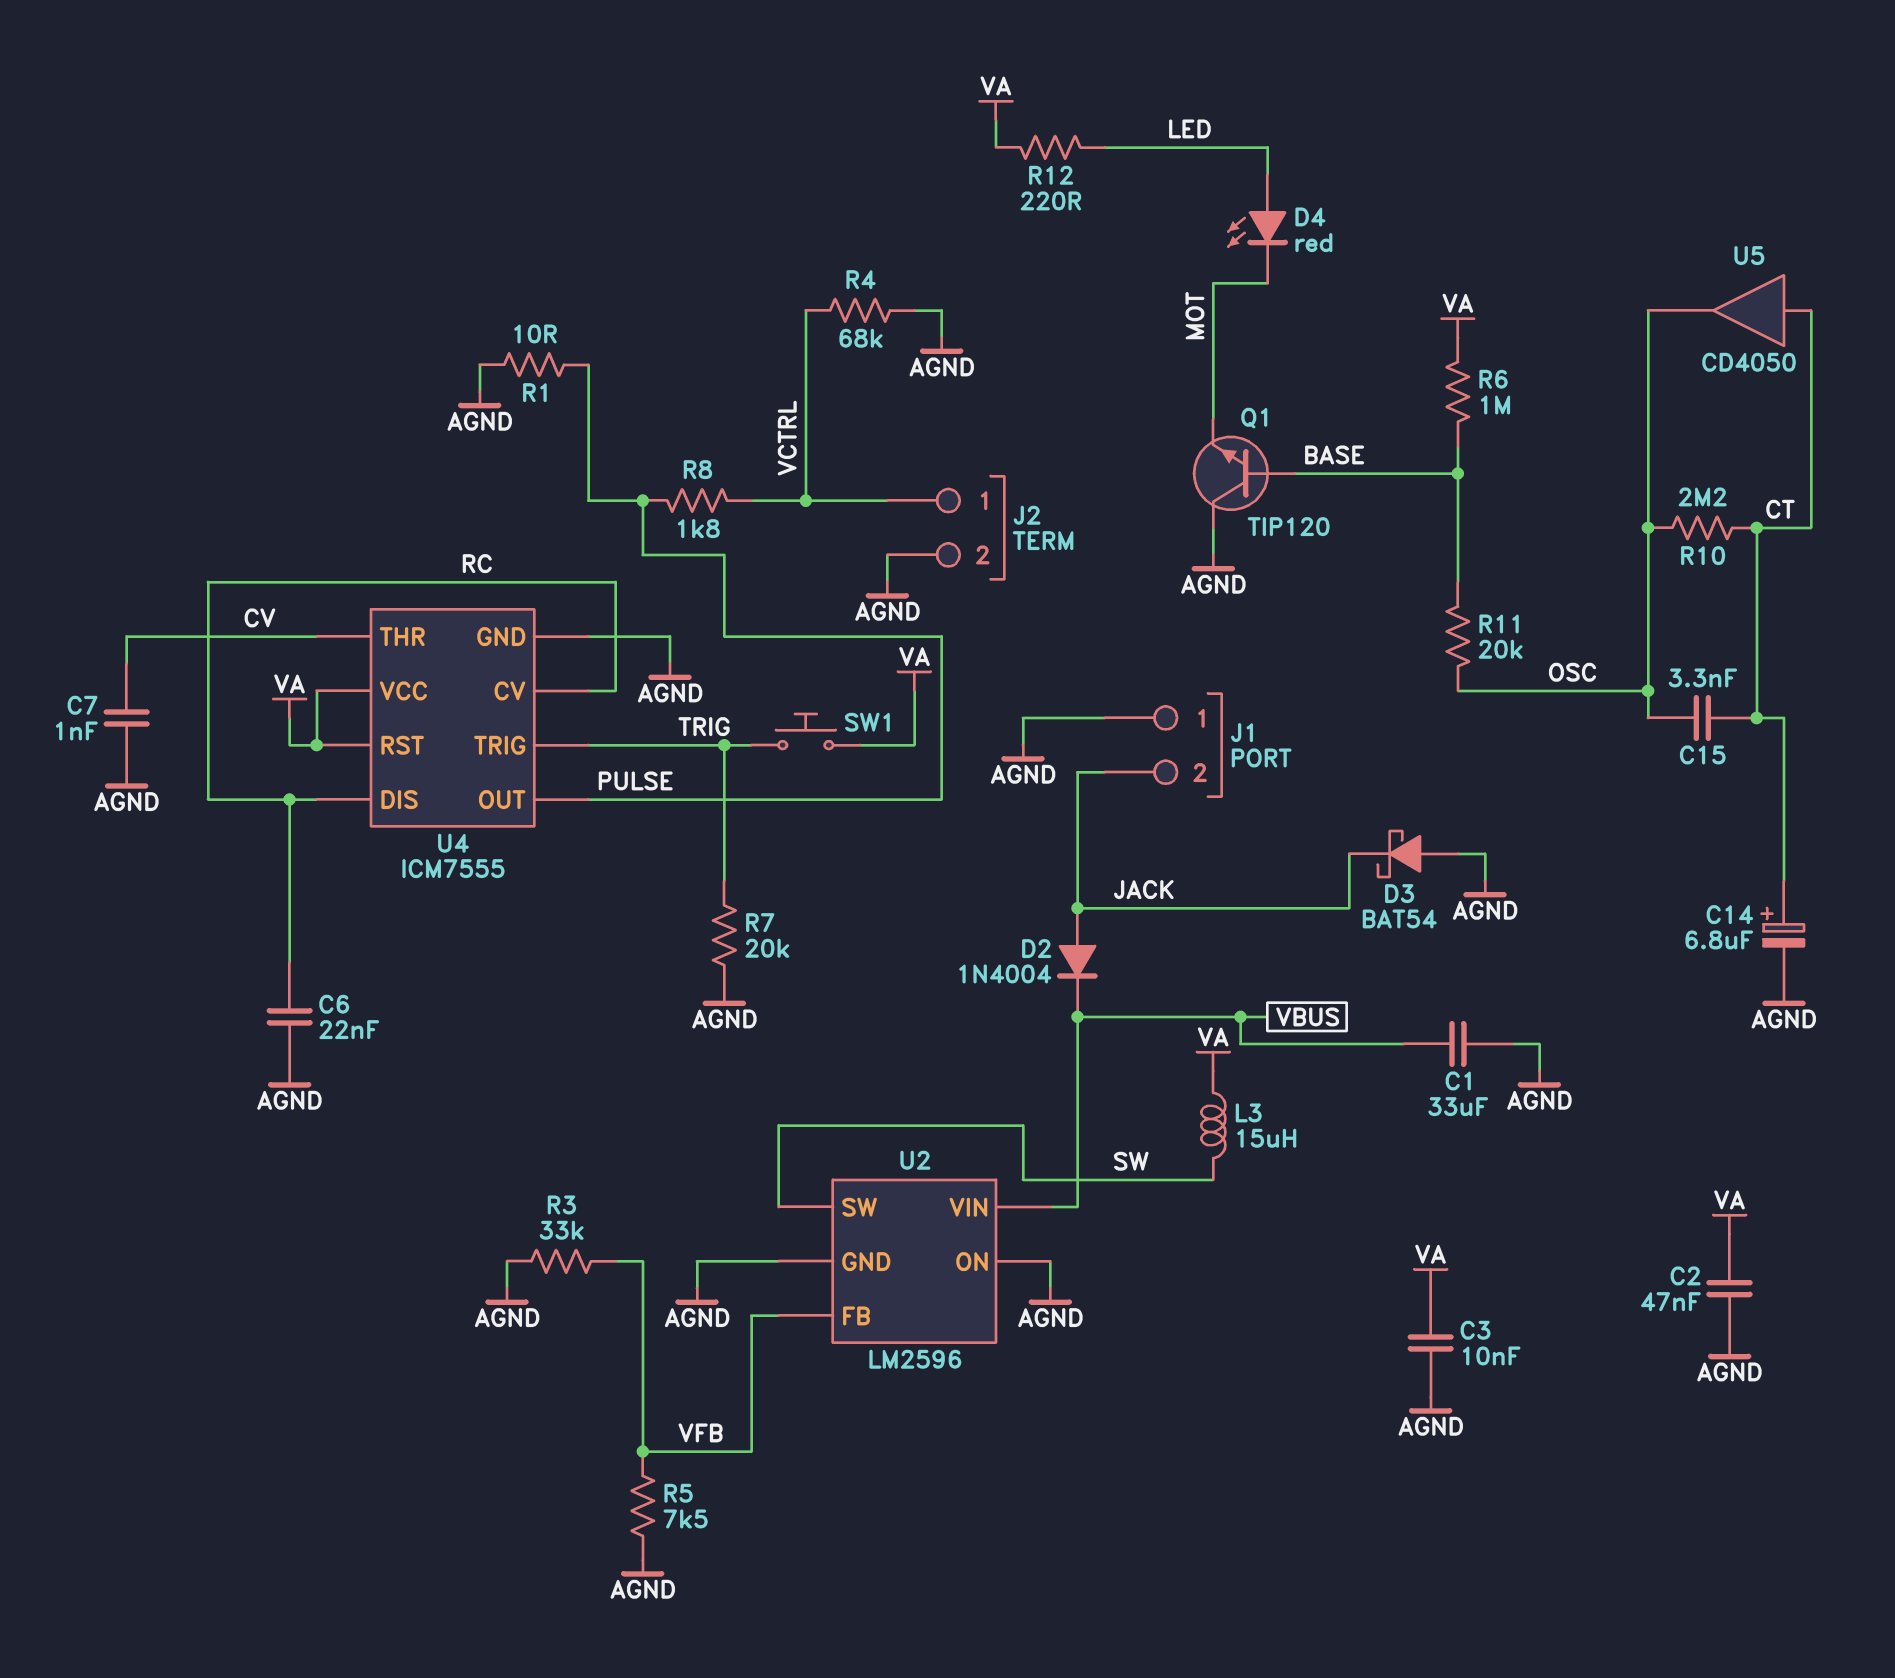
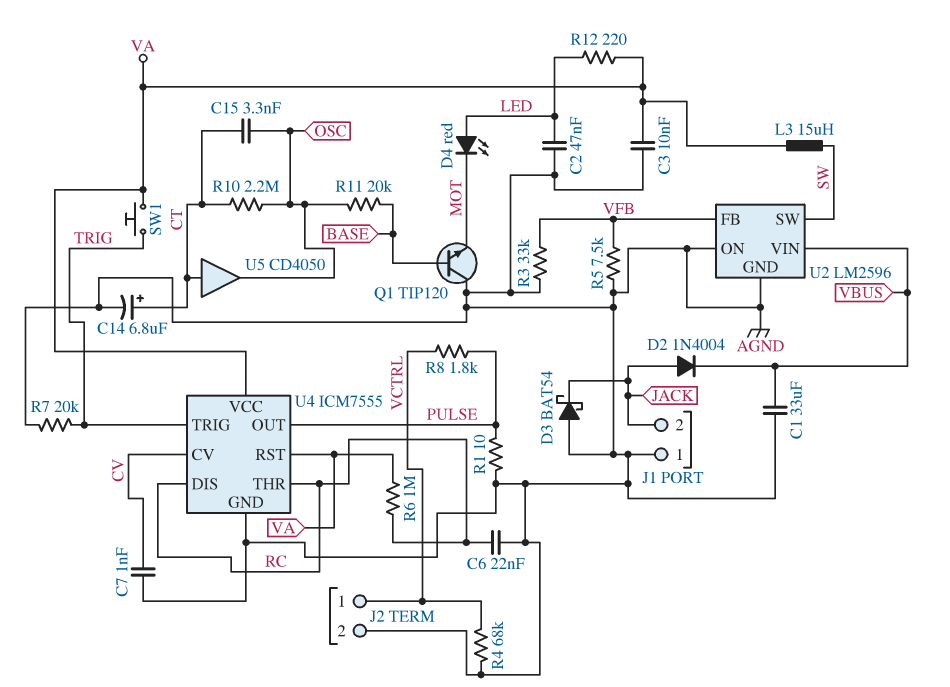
C2: 47nF (AGND, VA) -> 47nF (AGND, LED)
R6: 1M (BASE, VA) -> 1M (RC, VA)
U4 pin CV: RC -> CV
U4 pin THR: CV -> RC

